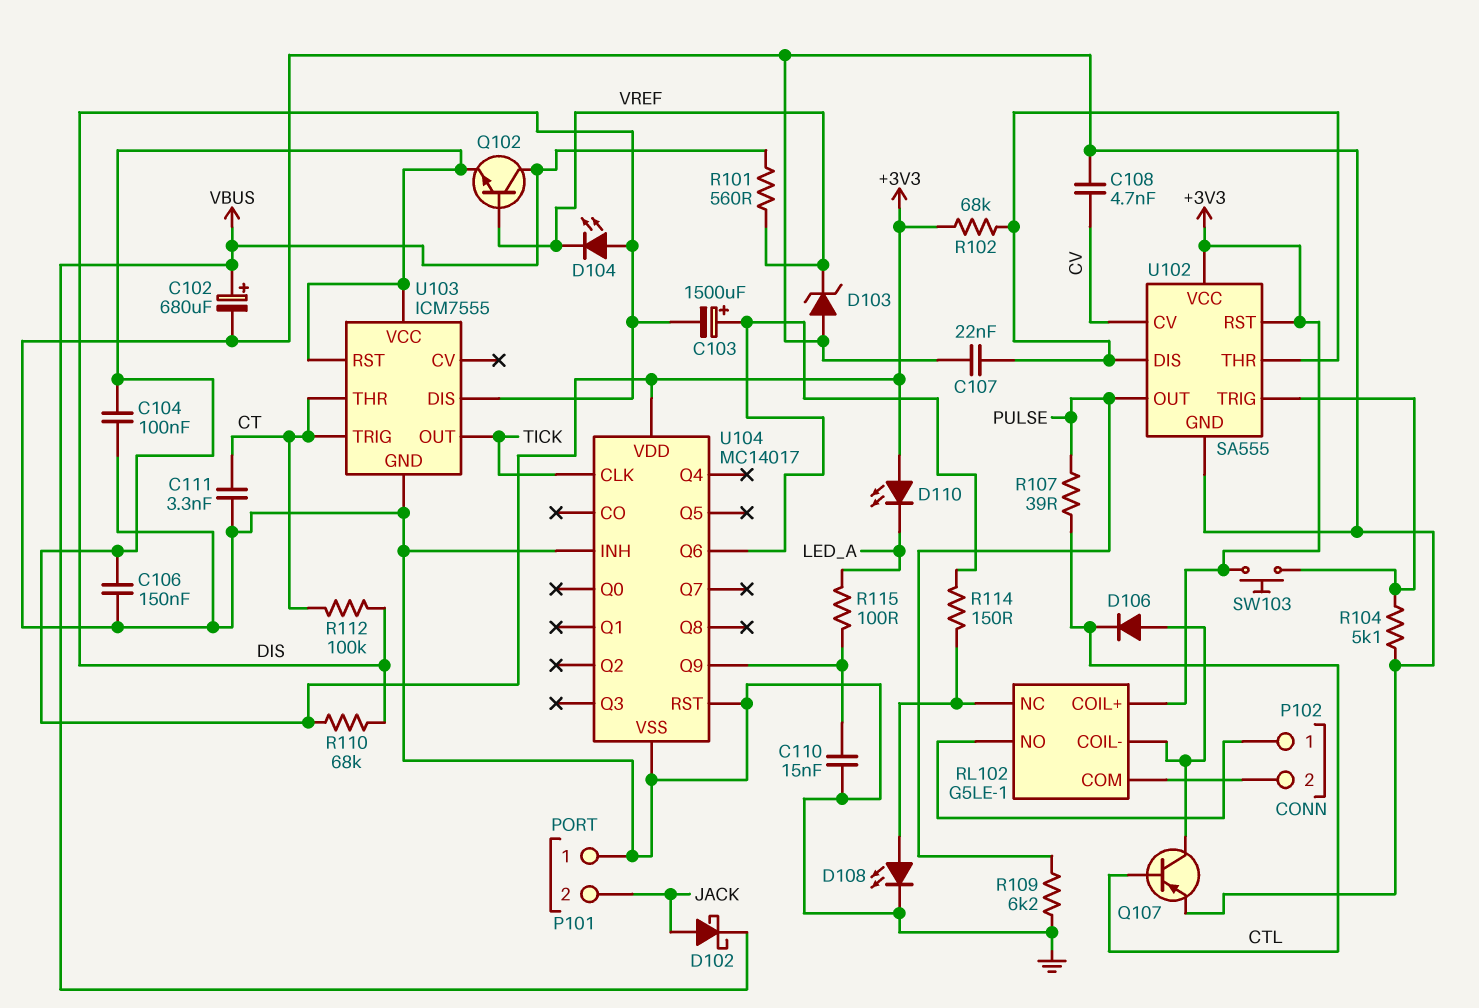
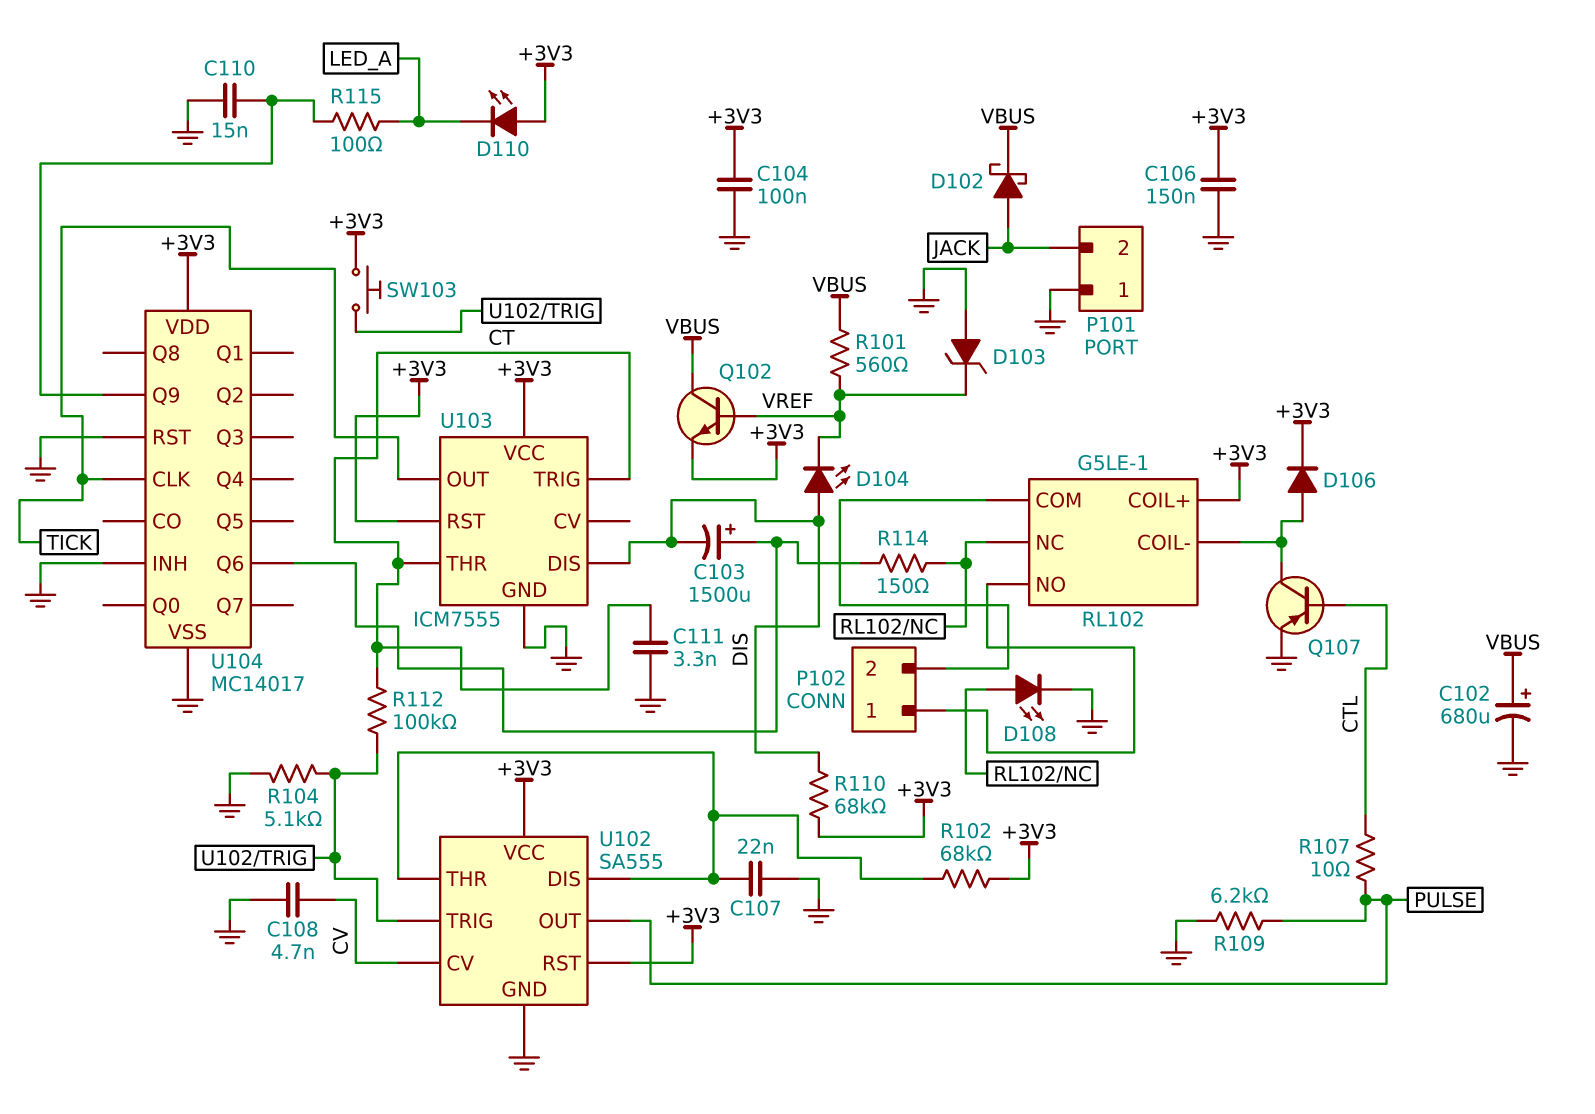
D106: diode (A RL102/COIL-, K CTL) -> diode (A RL102/COIL-, K +3V3)
R107: 39 (CTL, PULSE) -> 10 (CTL, PULSE)
R112: 100k (CT, DIS) -> 100k (CT, U102/TRIG)

